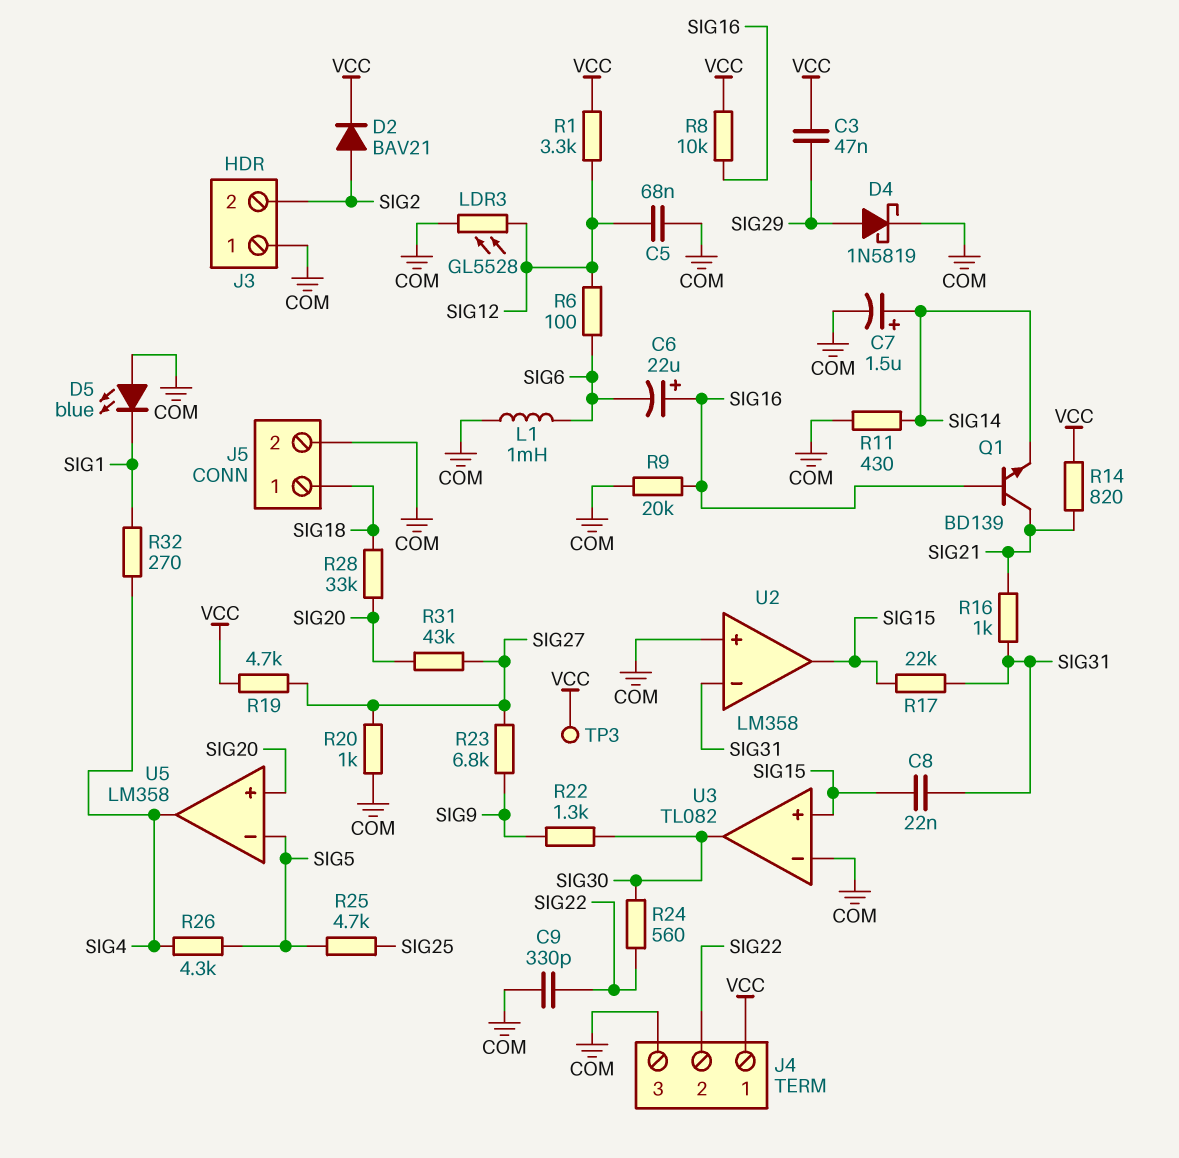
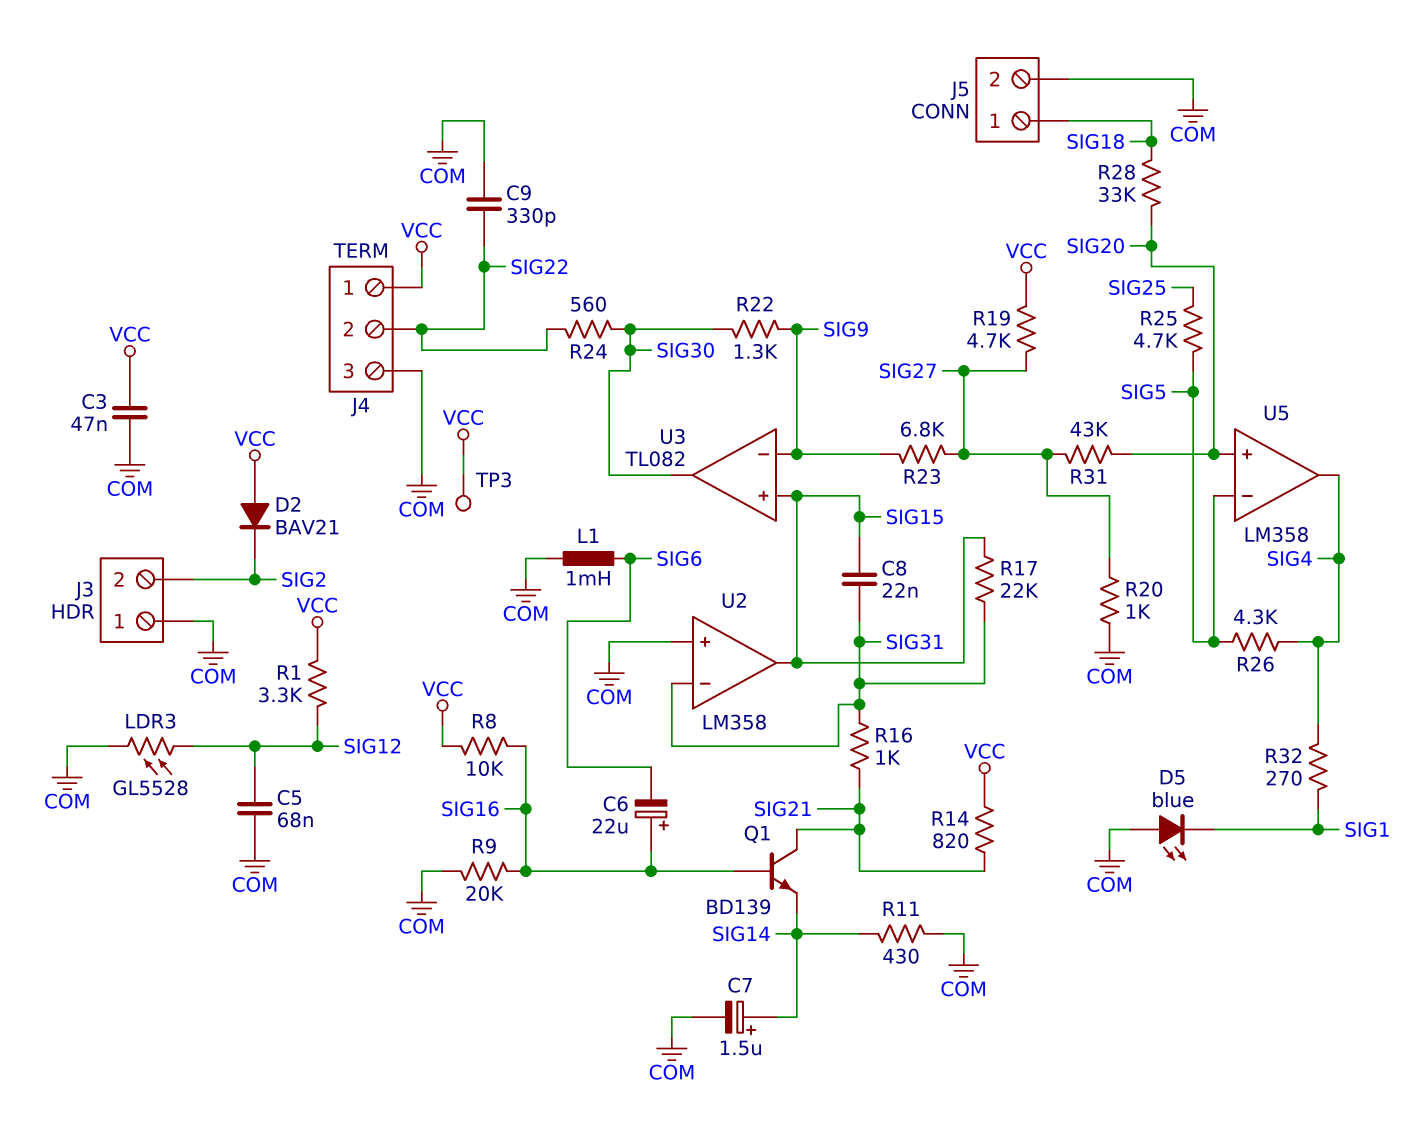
C3: 47nF (SIG29, VCC) -> 47nF (COM, VCC)
D2: diode BAV21 (A SIG2, K VCC) -> diode BAV21 (A VCC, K SIG2)
D4: schottky 1N5819 (A SIG29, K COM) -> none
R6: 100 (SIG6, SIG12) -> none
U3 pin in-: COM -> SIG9

